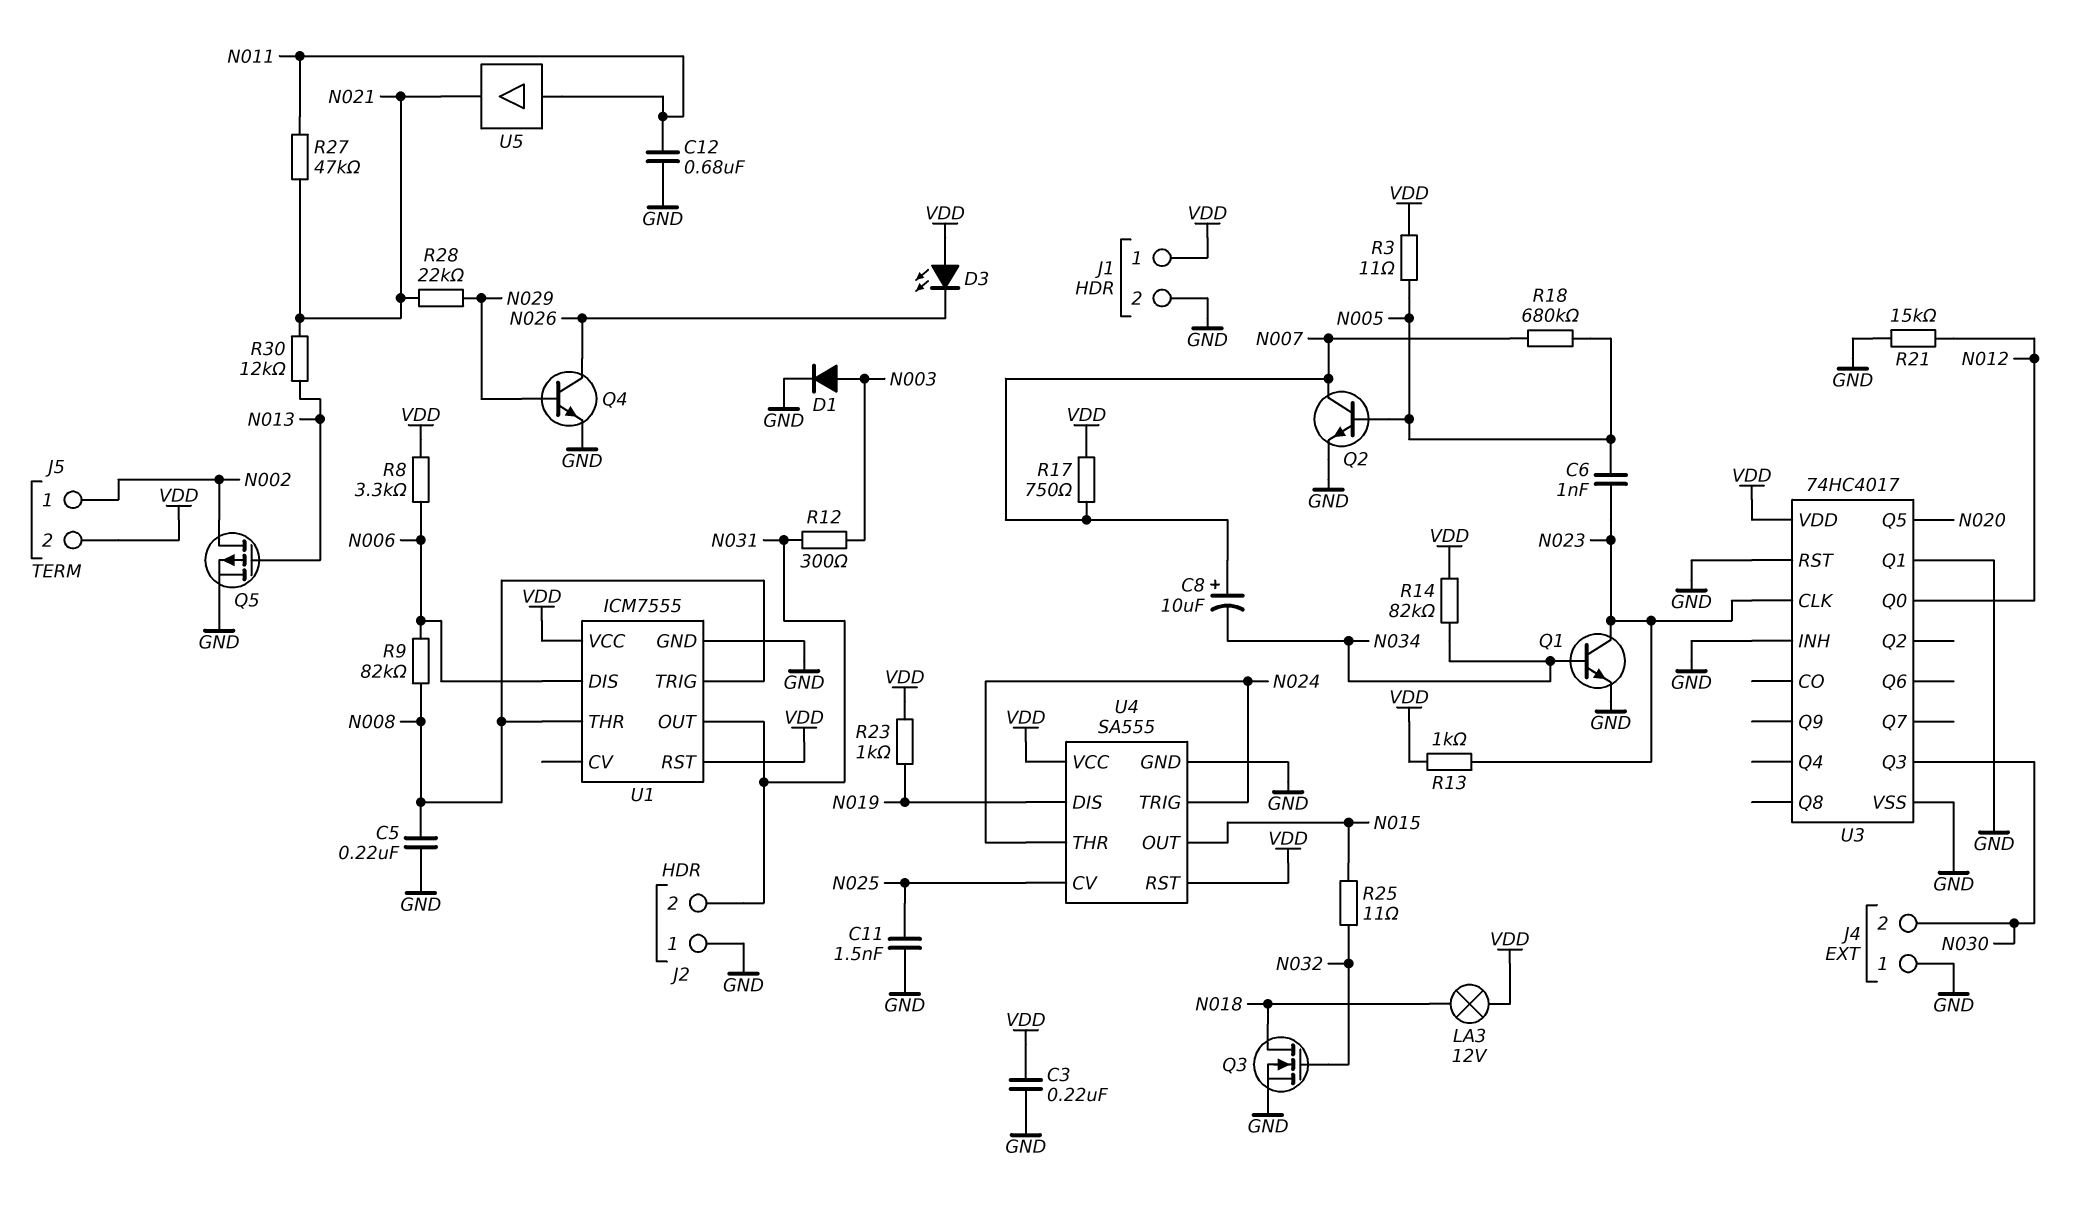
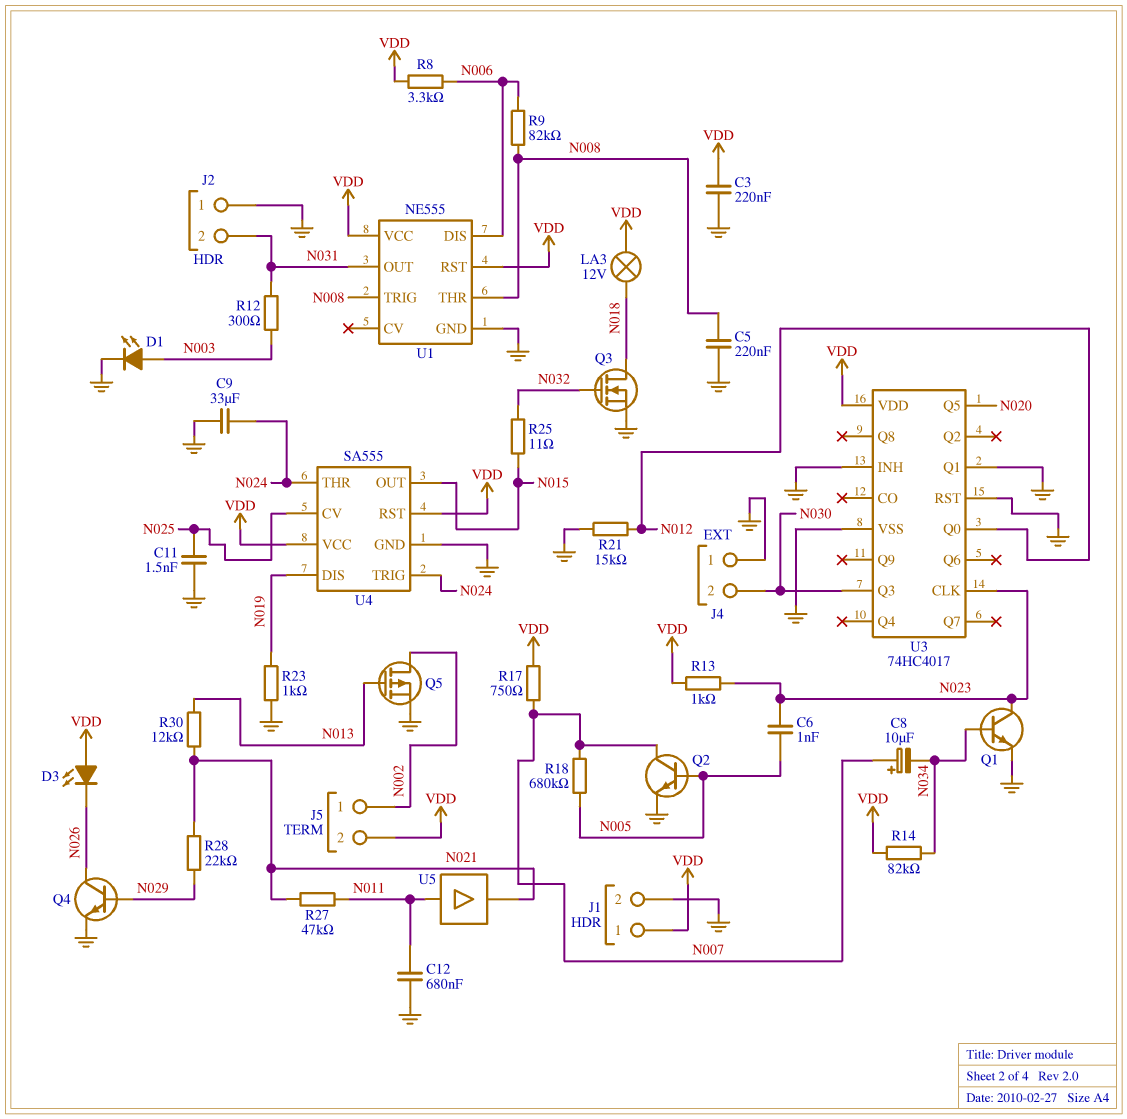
C9: none -> 33uF (GND, N024)
D1: diode (A N003, K GND) -> LED (A N003, K GND)
R3: 11 (N005, VDD) -> none
R23: 1k (N019, VDD) -> 1k (GND, N019)
U1: ICM7555 -> NE555

